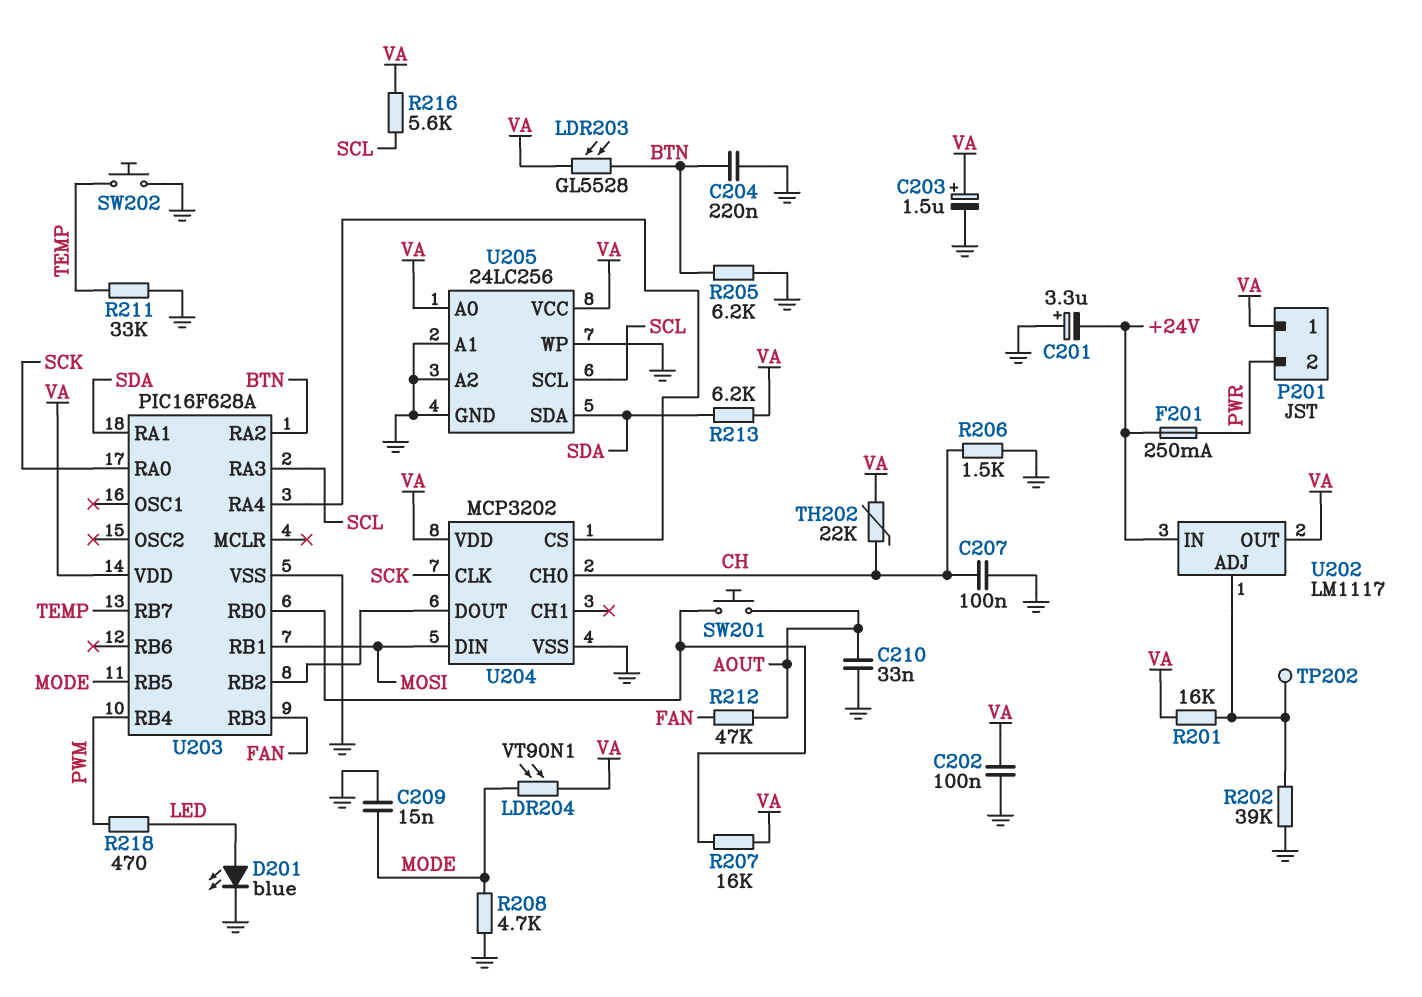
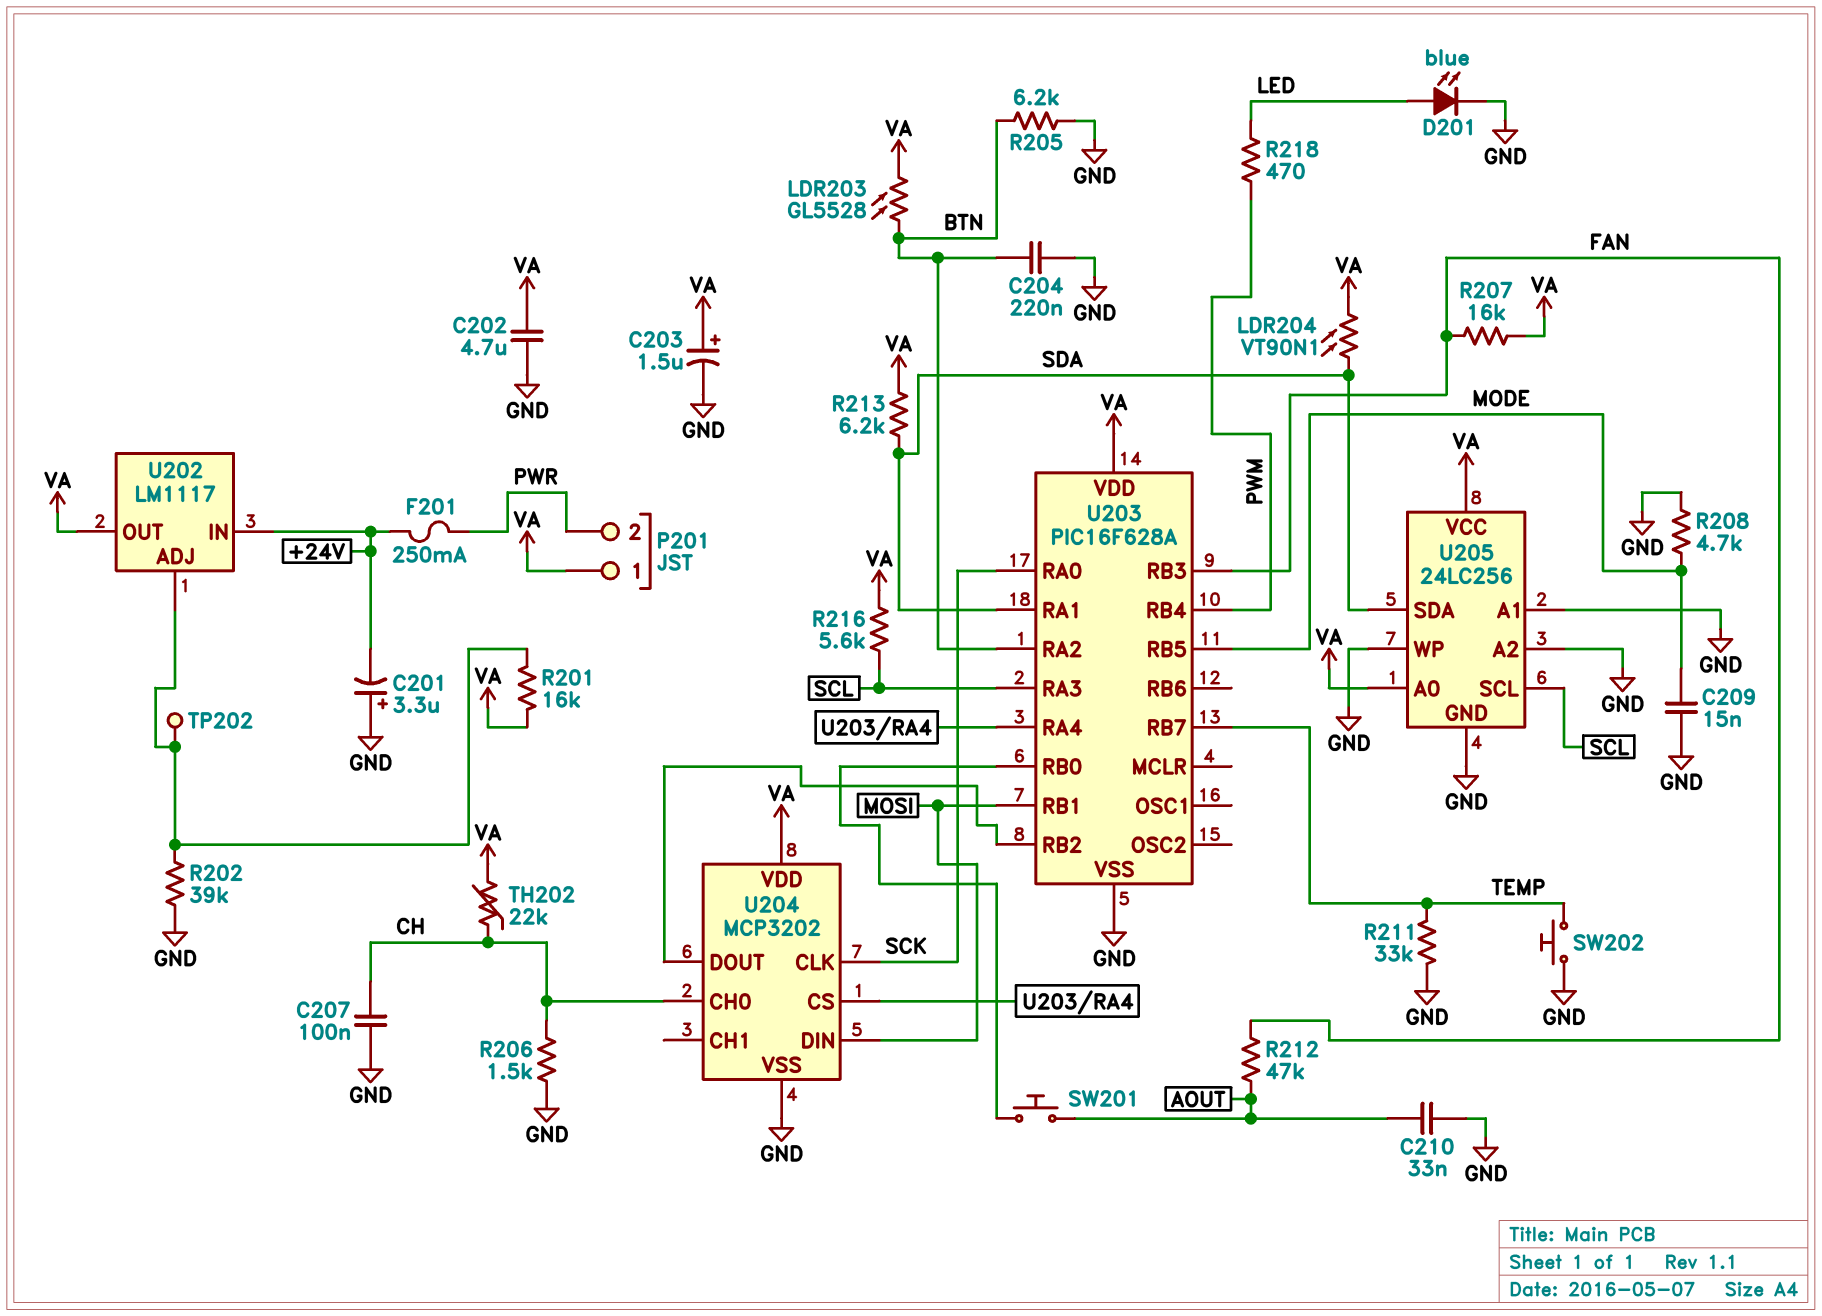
C202: 100nF (GND, VA) -> 4.7uF (GND, VA)
LDR204: VT90N1 (MODE, VA) -> VT90N1 (SDA, VA)
R207: 16k (U203/RB0, VA) -> 16k (FAN, VA)

